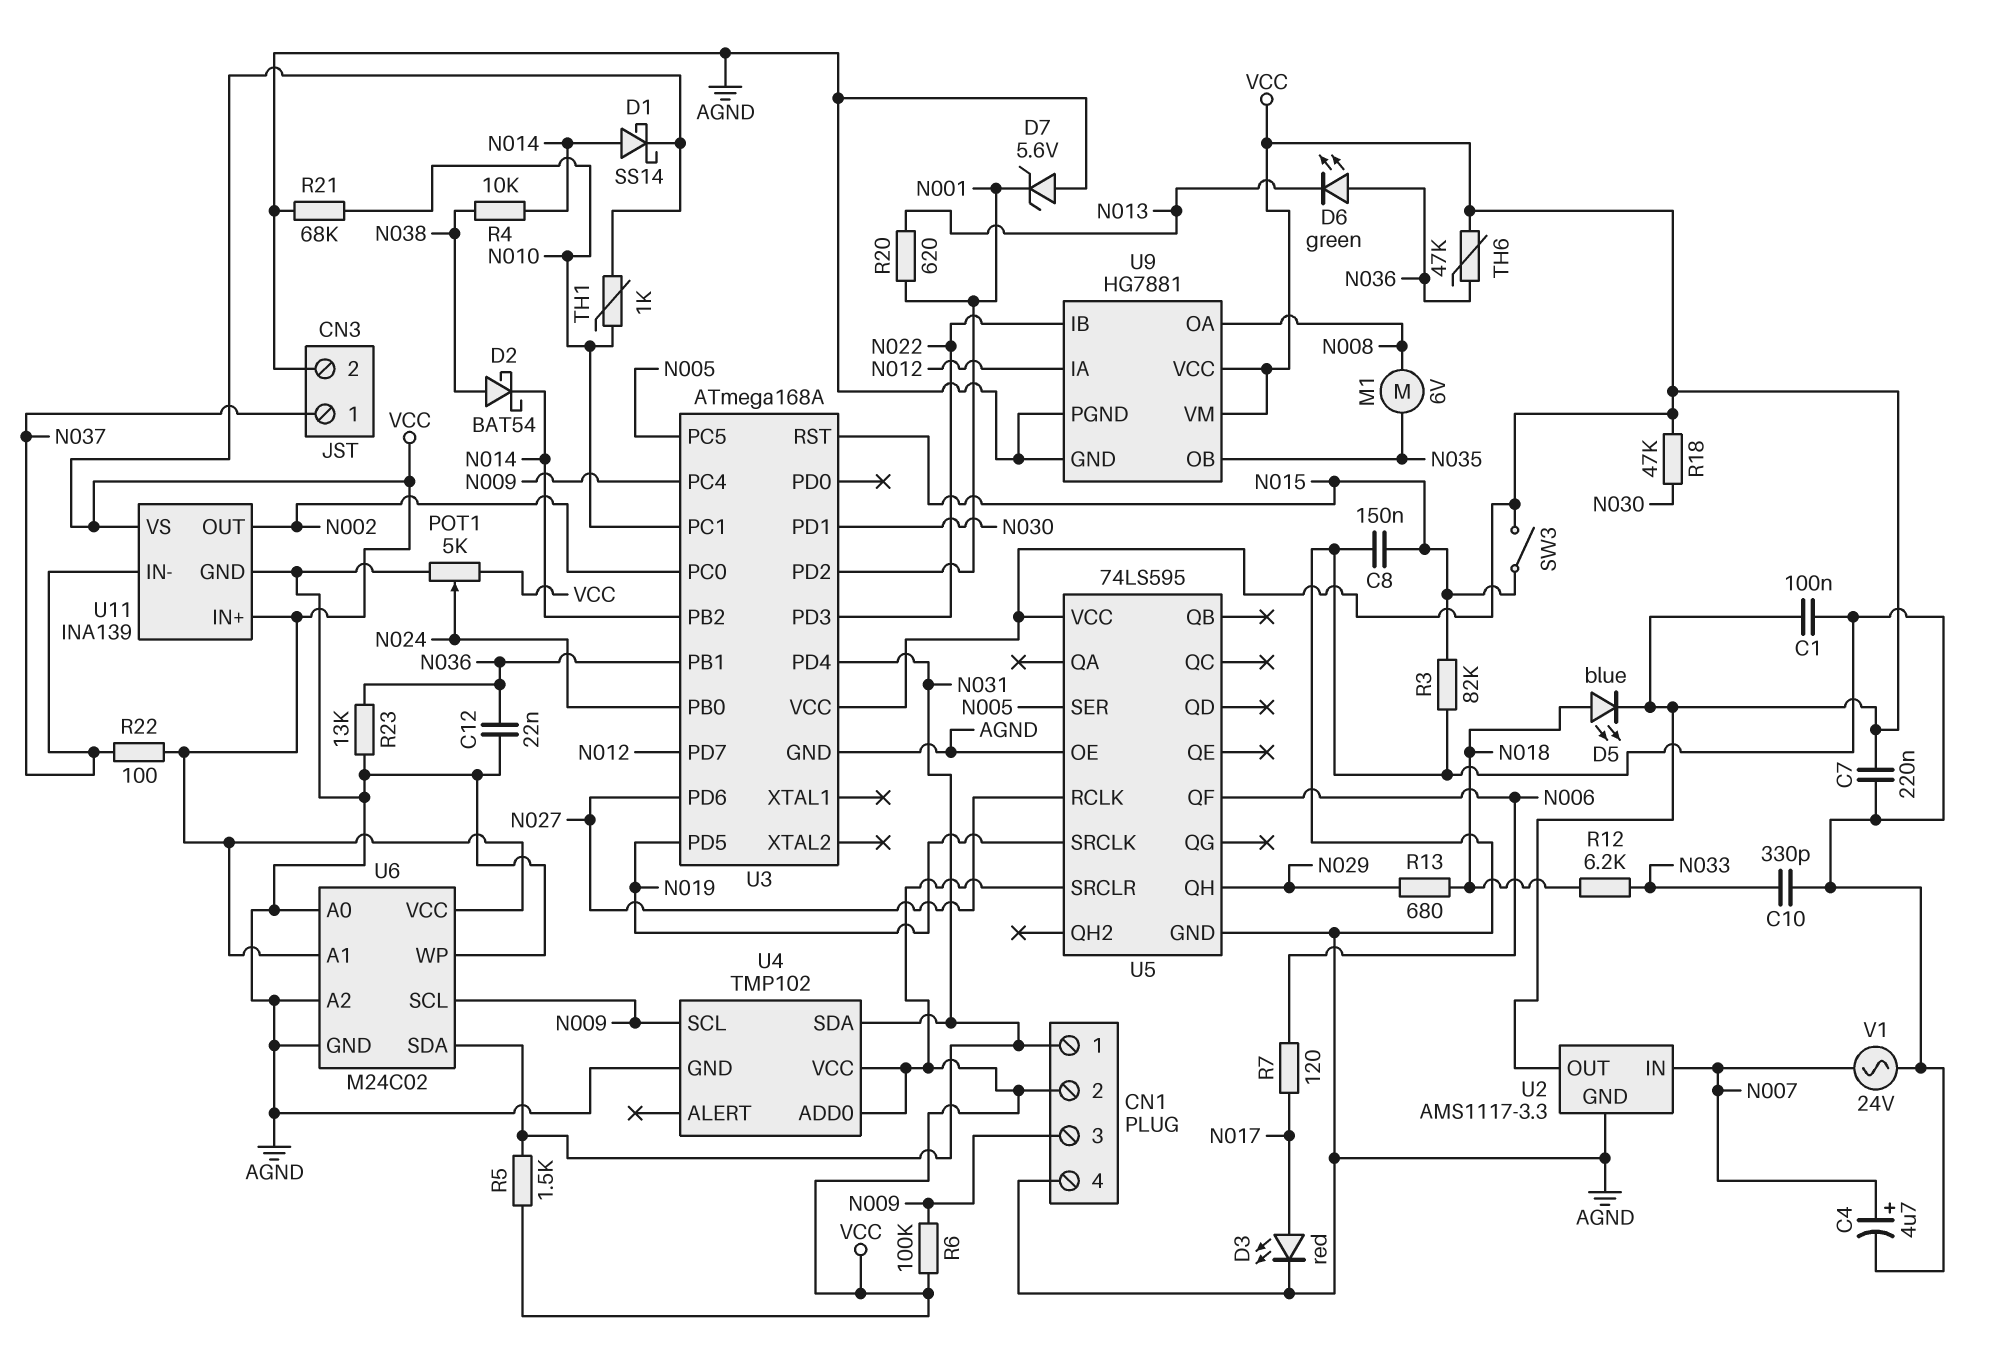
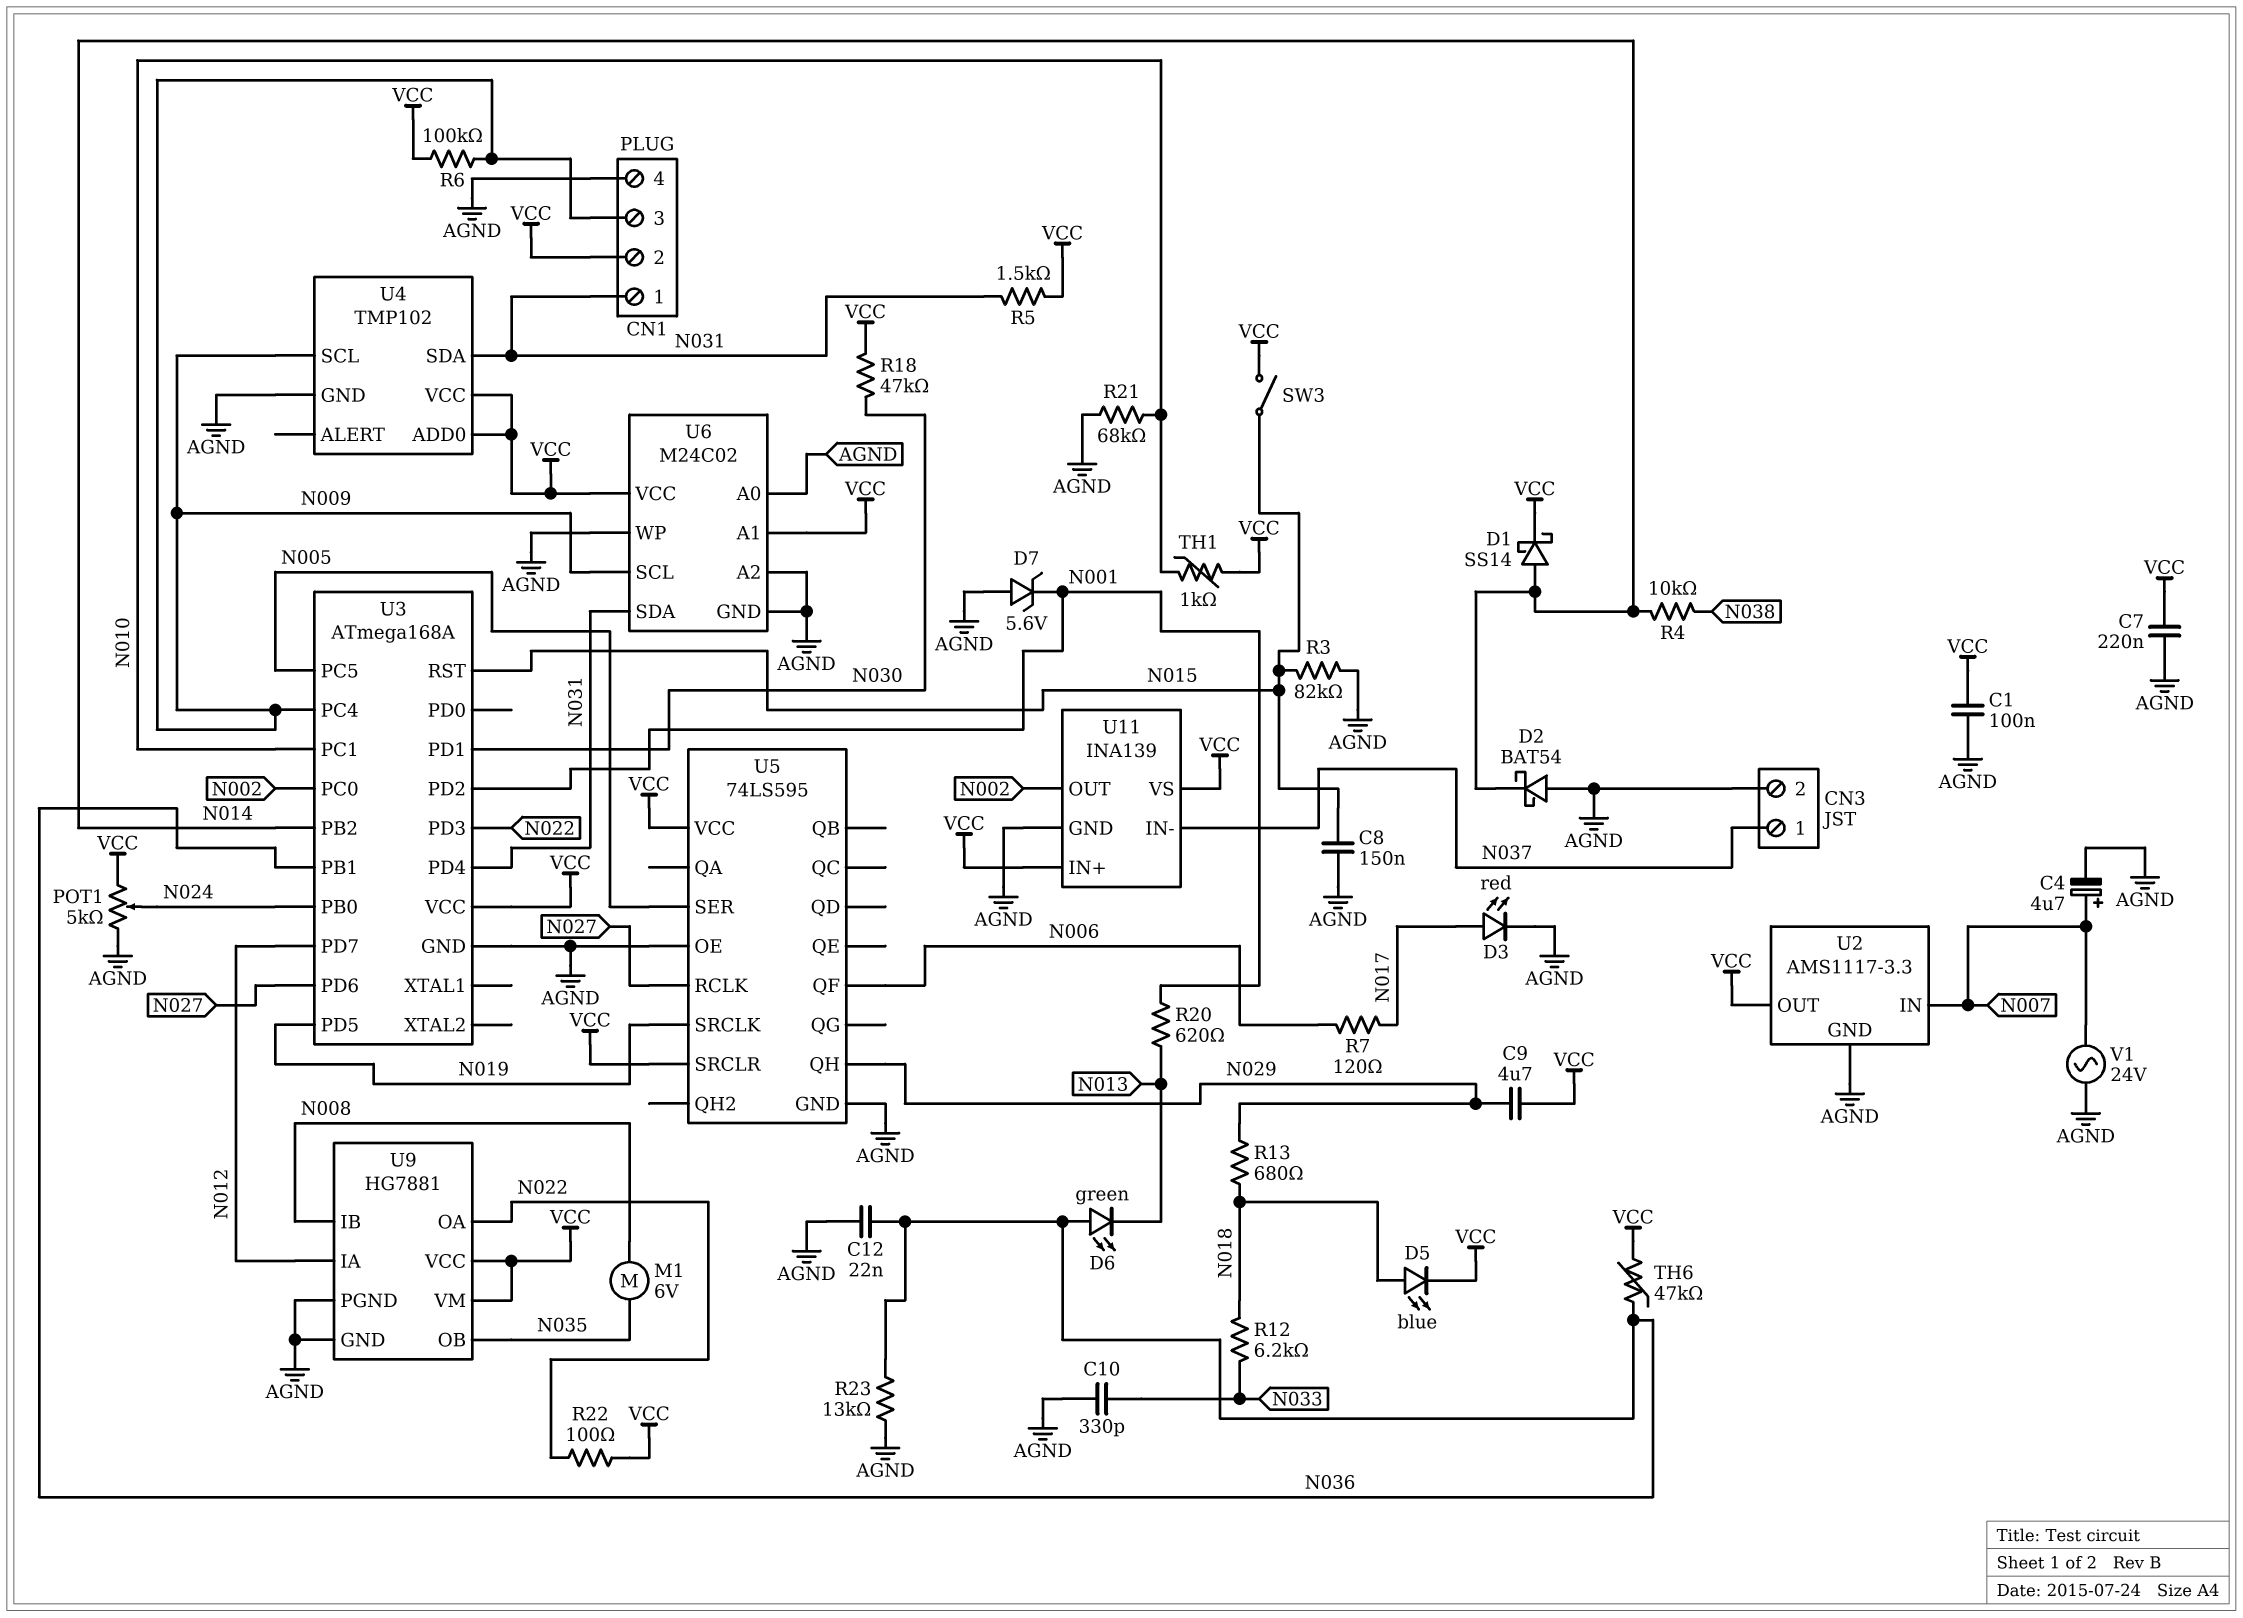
C9: none -> 4.7uF (N029, VCC)
D2: schottky BAT54 (A N038, K N014) -> schottky BAT54 (A AGND, K N014)
R22: 100 (N037, VCC) -> 100 (N022, VCC)
U9 pin IB: N022 -> N008
U9 pin OA: N008 -> N022

